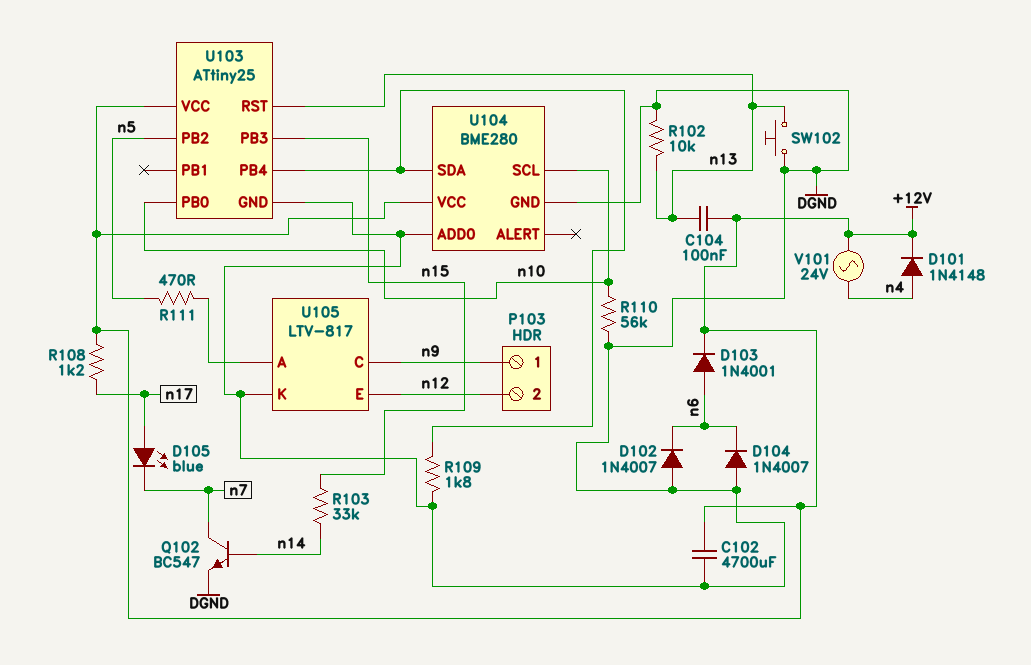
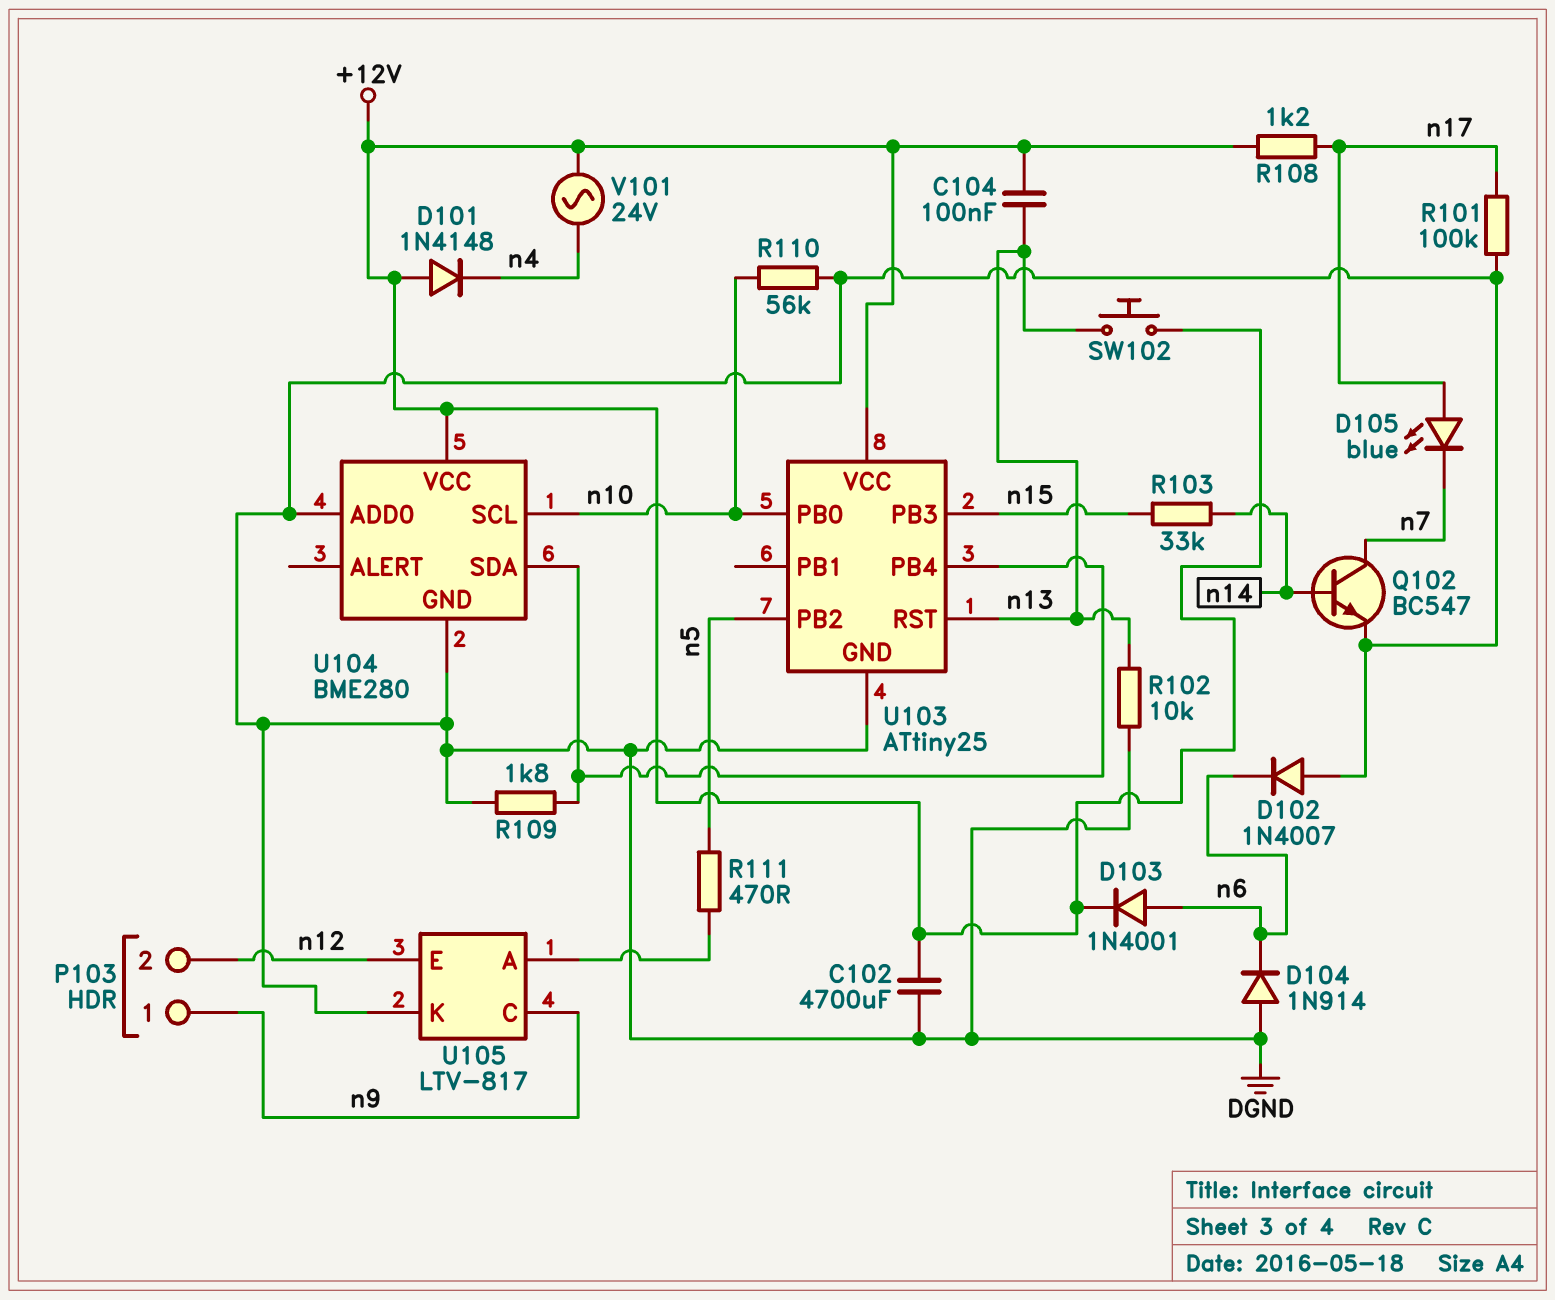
D101: diode 1N4148 (A n4, K +12V) -> diode 1N4148 (A +12V, K n4)
D104: diode 1N4007 (A DGND, K n6) -> diode 1N914 (A DGND, K n6)
R101: none -> 100k (DGND, n17)
SW102: button (DGND, n13) -> button (+12V, n13)

